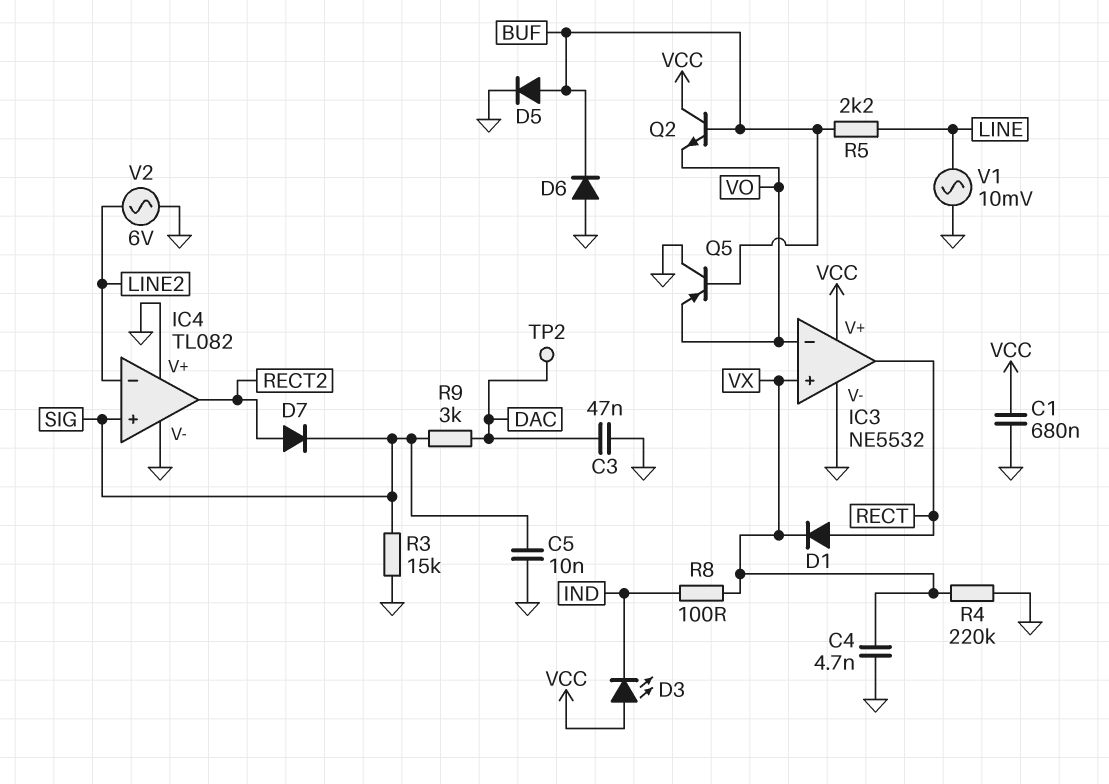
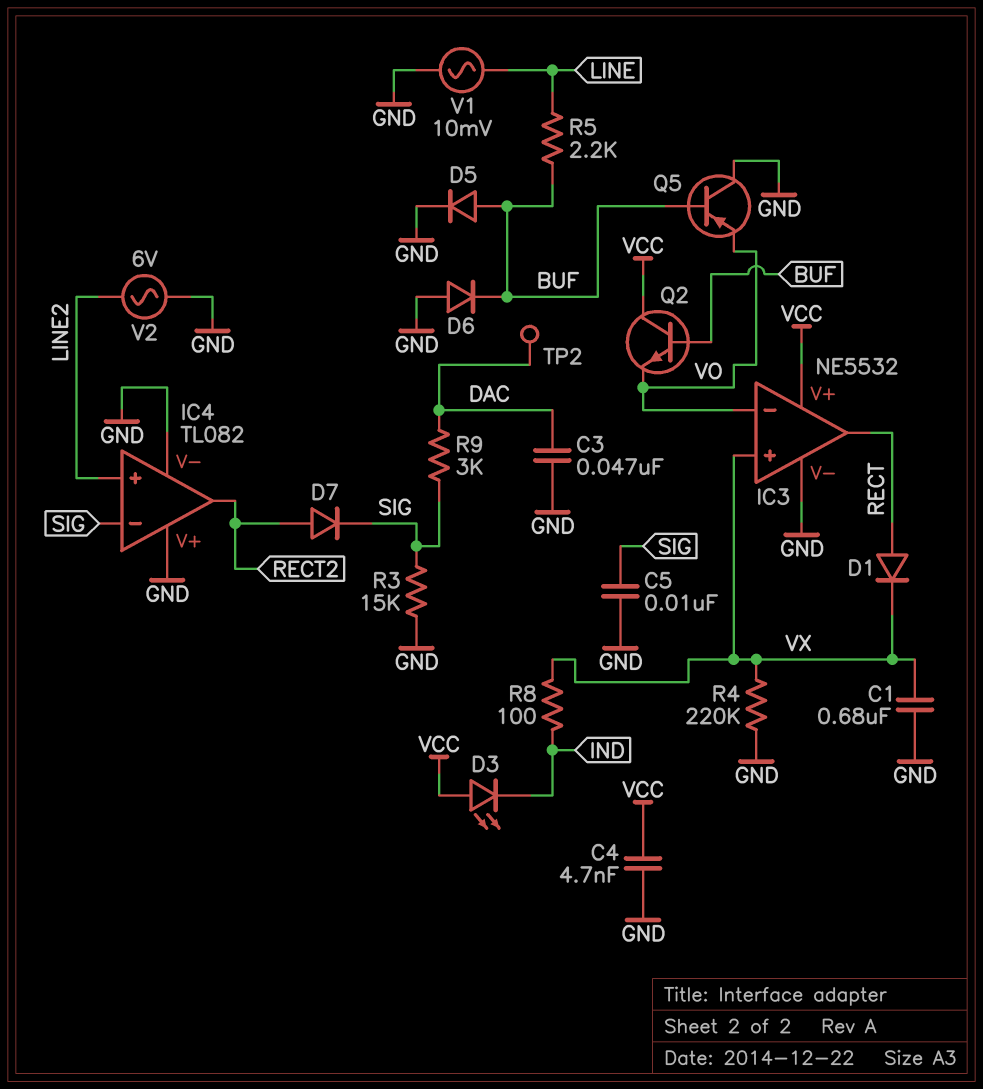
C1: 680nF (GND, VCC) -> 680nF (GND, VX)
C4: 4.7nF (GND, VX) -> 4.7nF (GND, VCC)
IC4 pin in+: SIG -> LINE2
IC4 pin in-: LINE2 -> SIG

